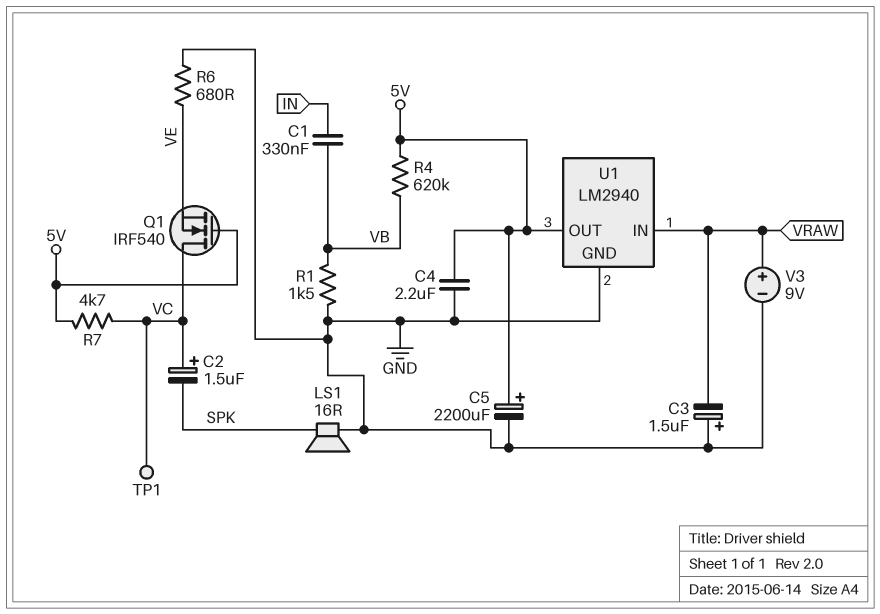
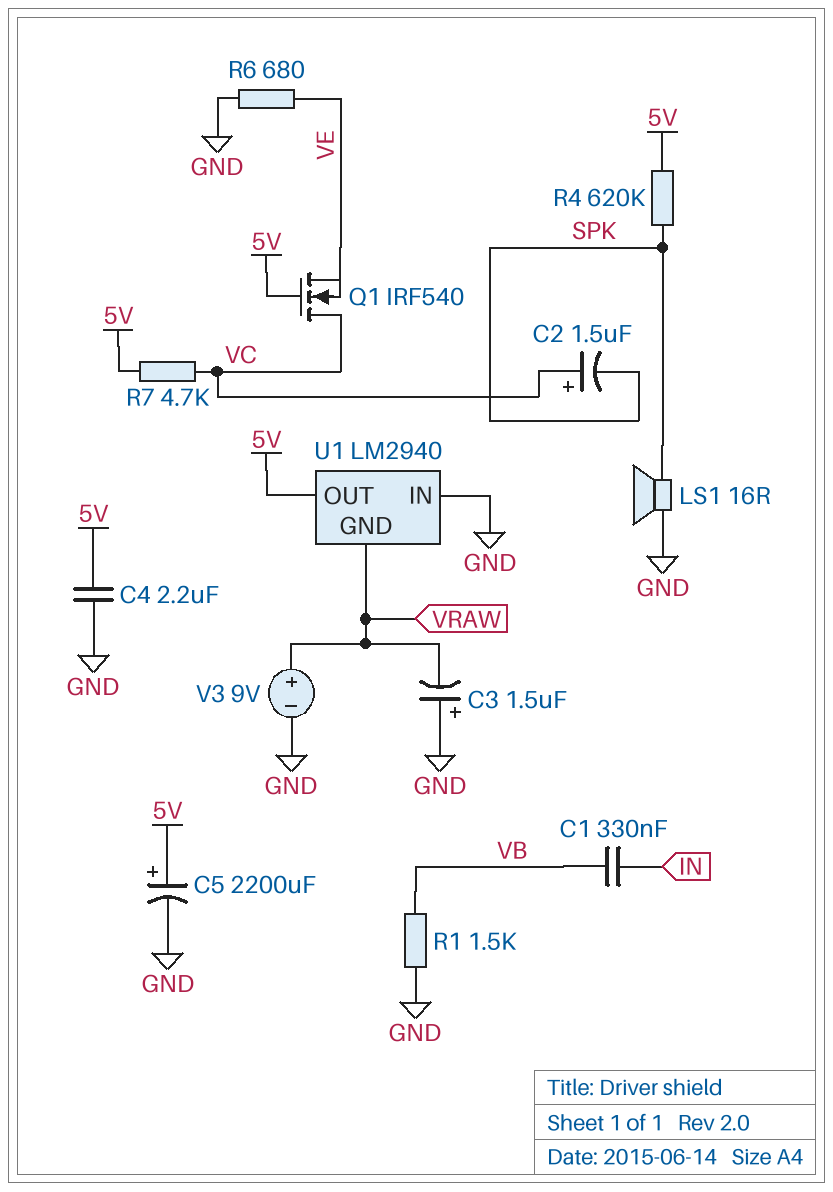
R4: 620k (5V, VB) -> 620k (5V, SPK)
TP1: test point (VC) -> none
U1 pin GND: GND -> VRAW
U1 pin IN: VRAW -> GND

